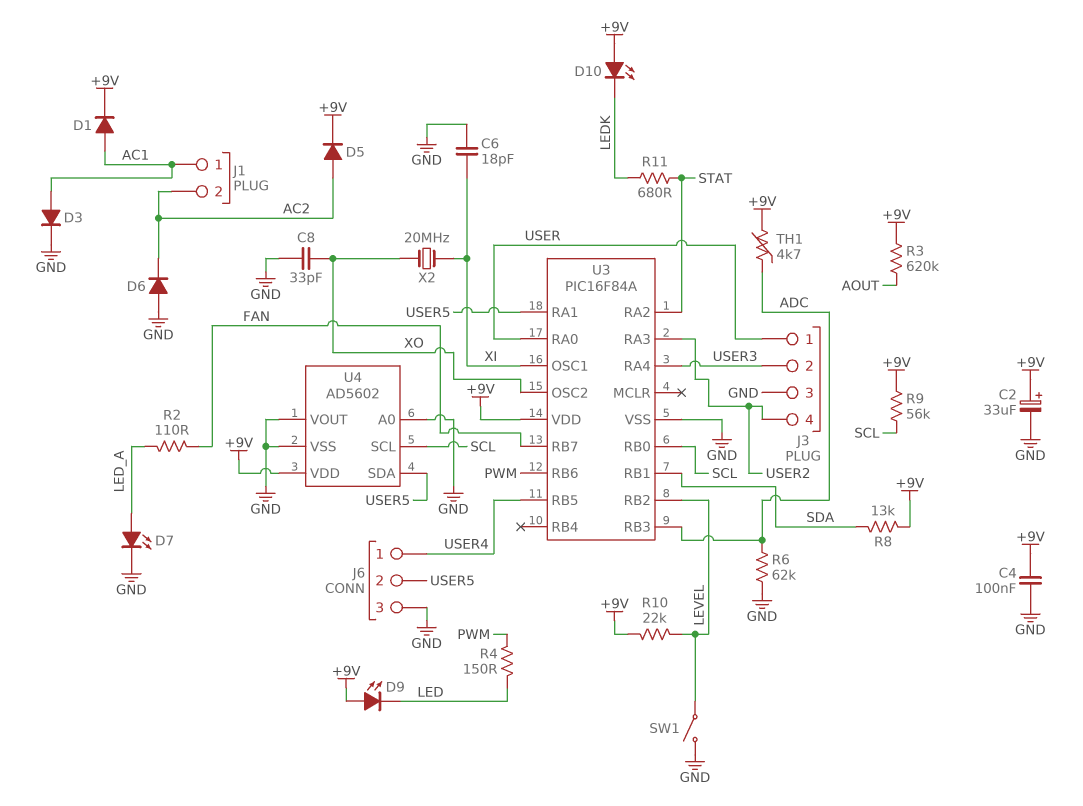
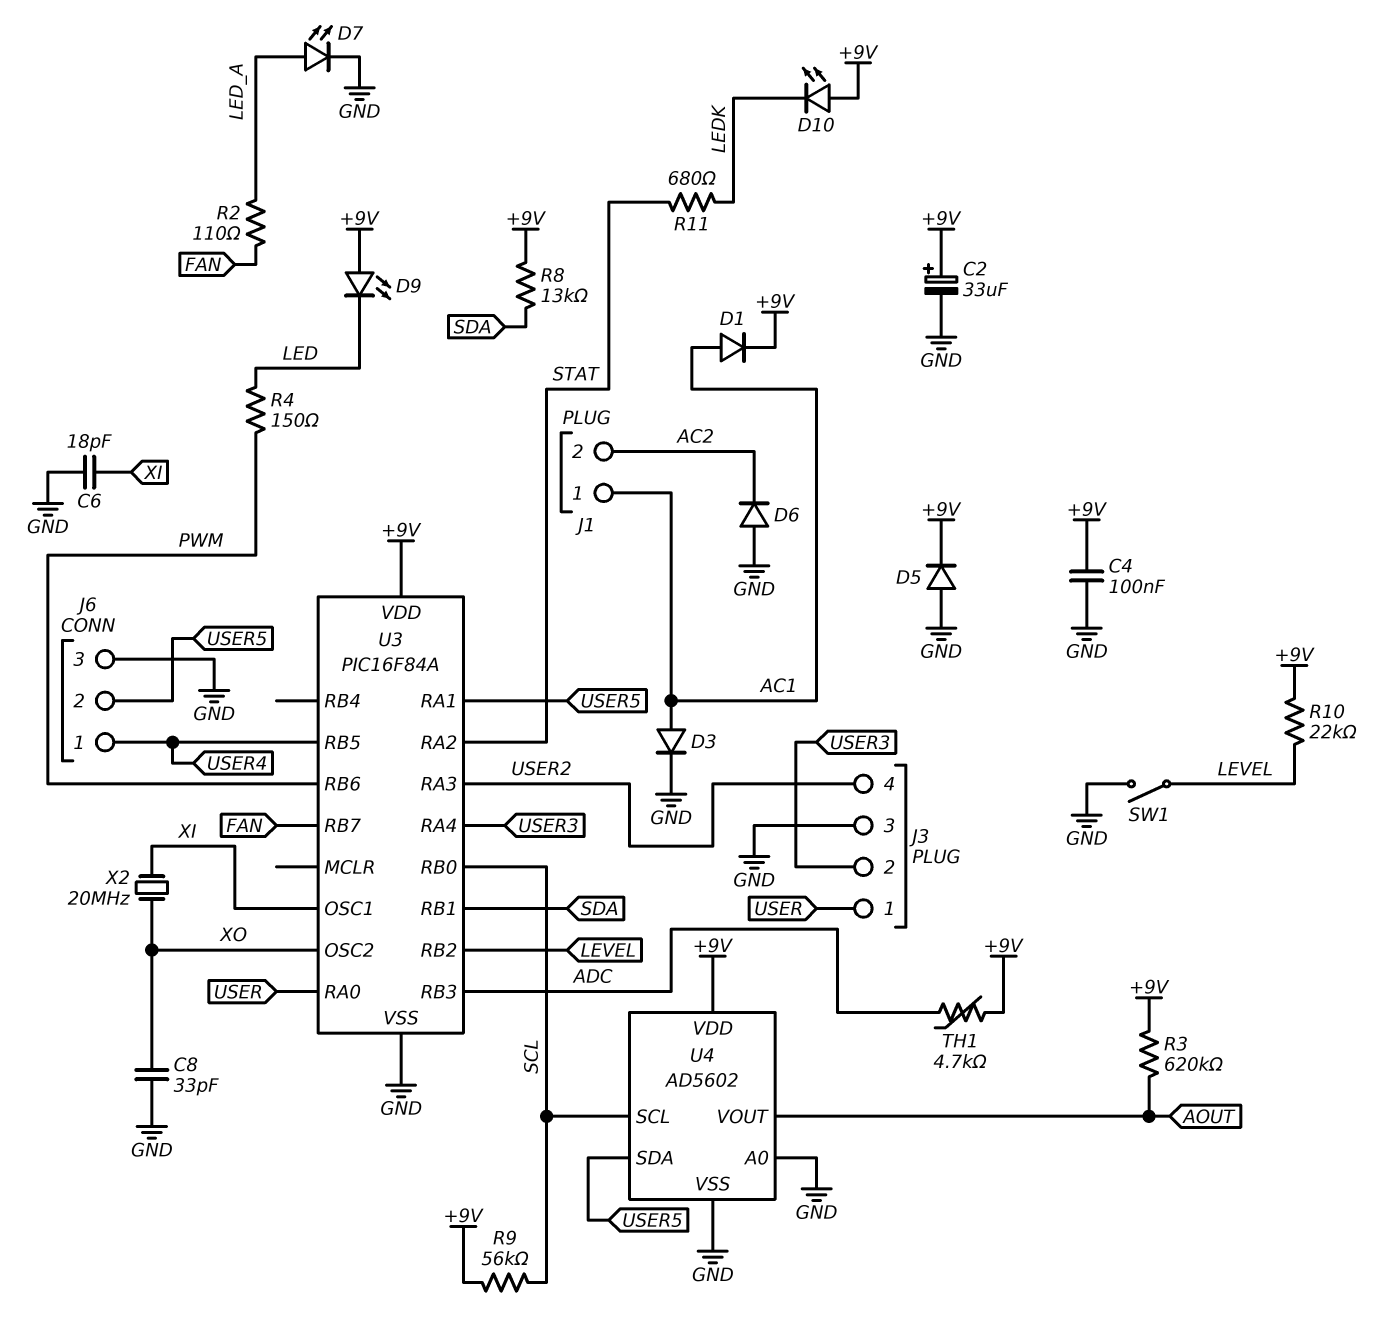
D5: diode (A AC2, K +9V) -> diode (A GND, K +9V)
R6: 62k (ADC, GND) -> none
U4 pin VOUT: GND -> AOUT

